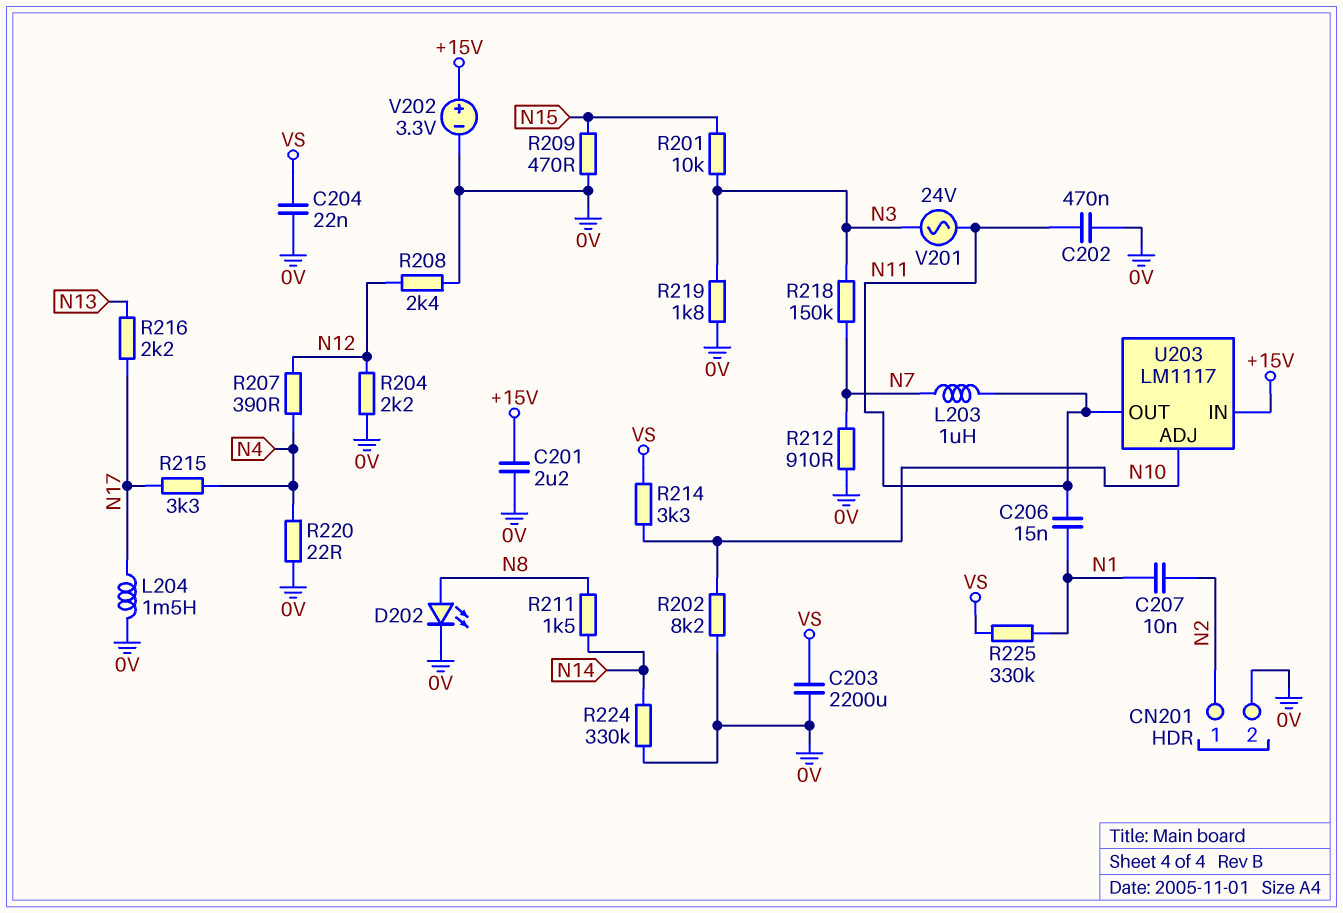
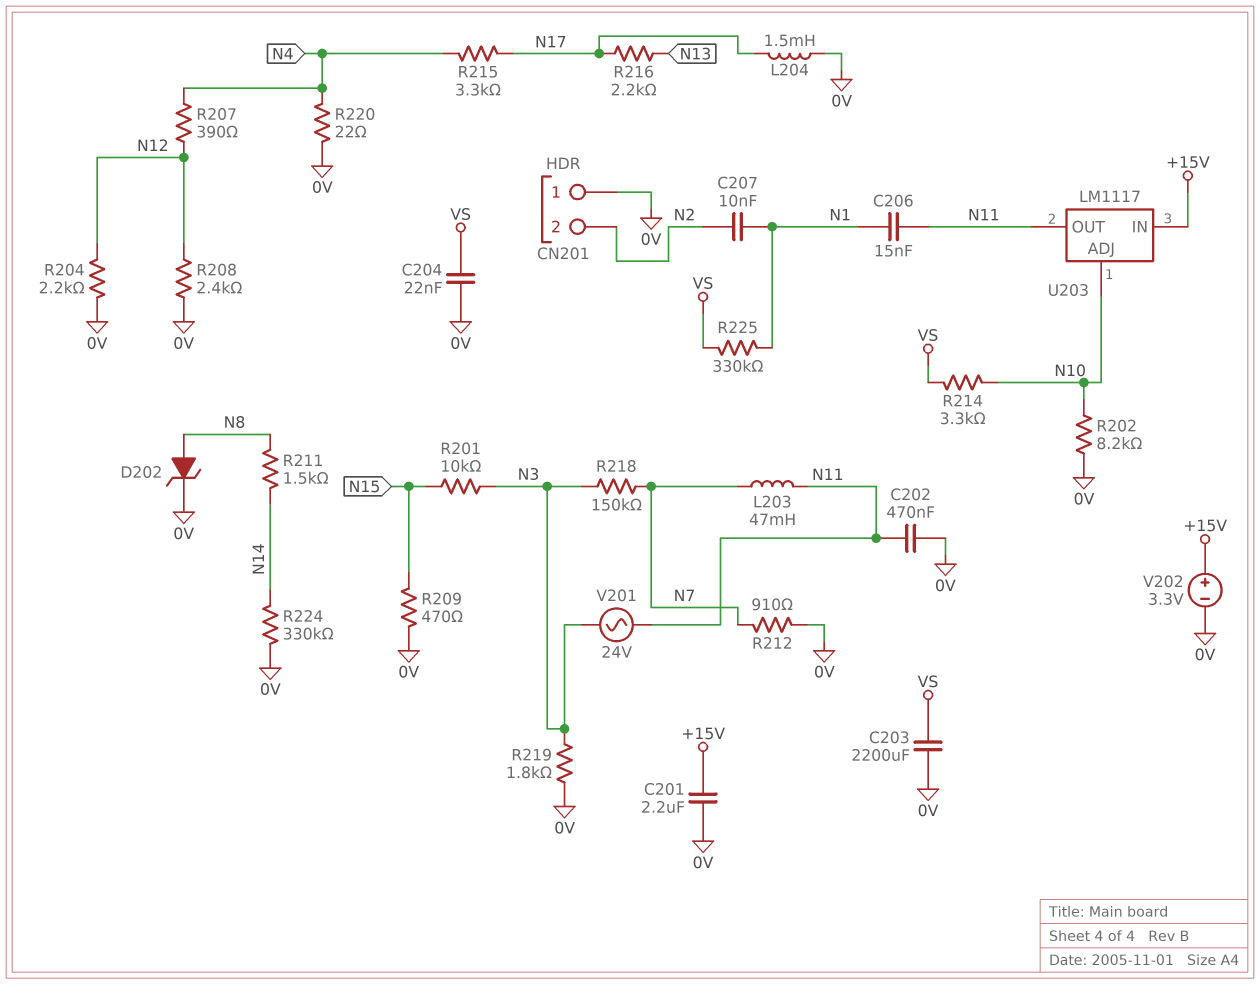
CN201 pin 1: N2 -> 0V
CN201 pin 2: 0V -> N2
D202: LED (A N8, K 0V) -> zener (A N8, K 0V)
L203: 1uH (N7, N11) -> 47mH (N7, N11)

